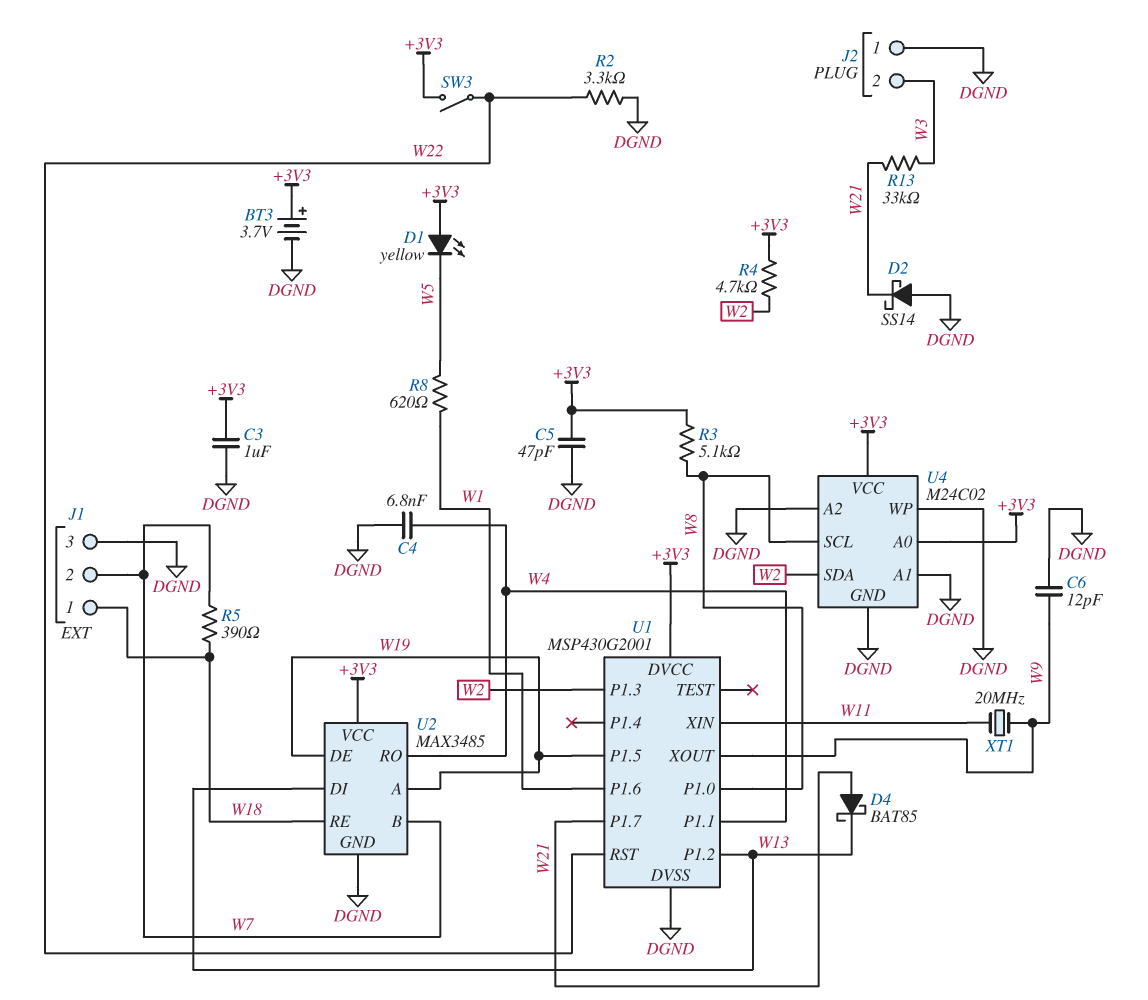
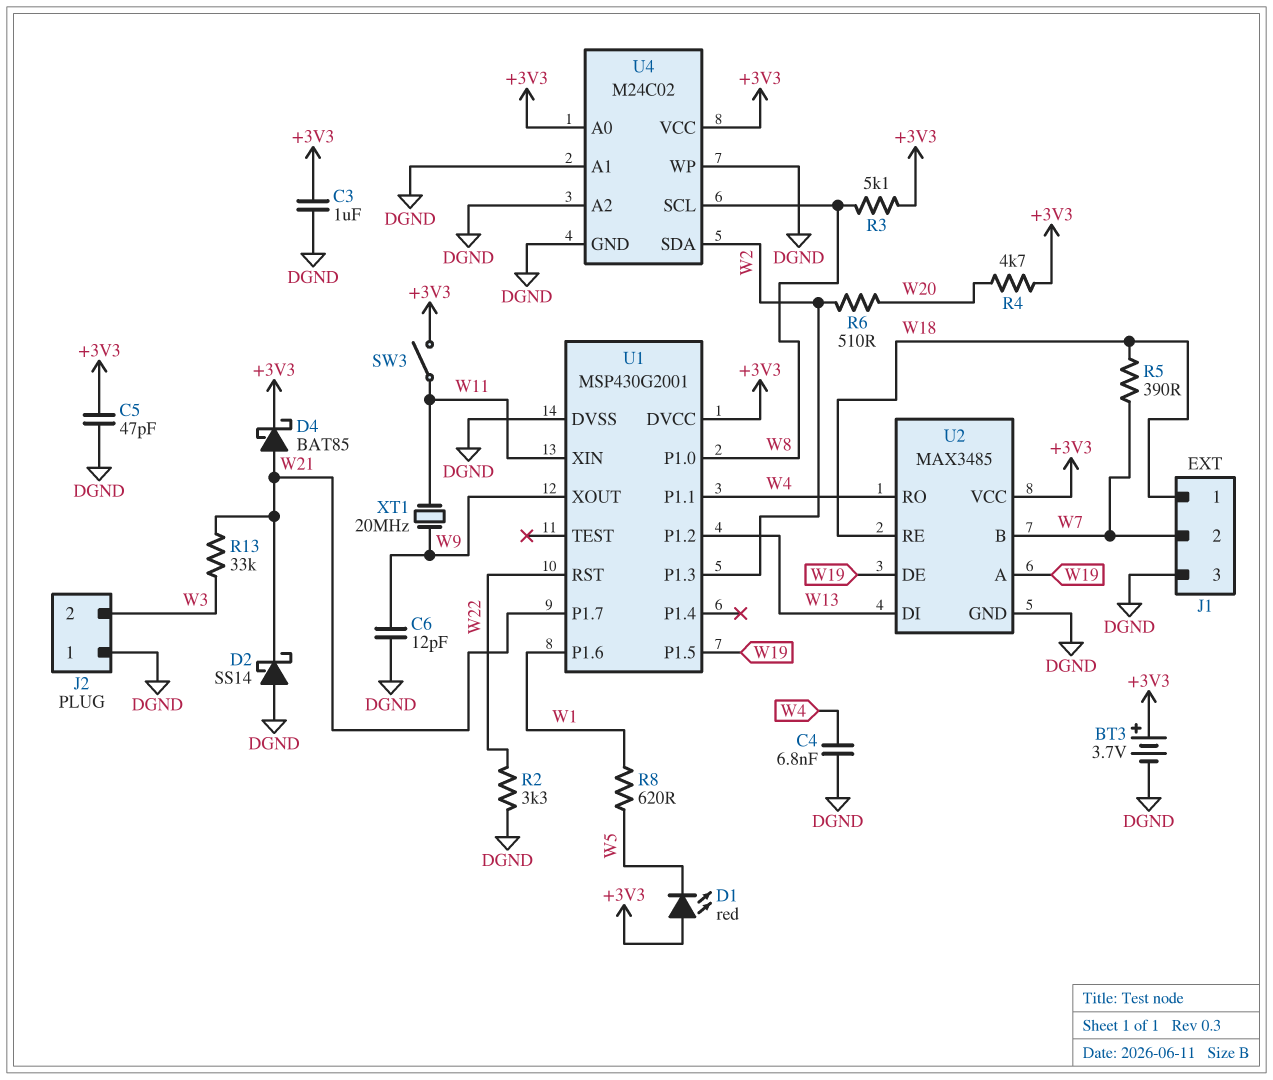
D1: LED yellow (A +3V3, K W5) -> LED red (A +3V3, K W5)
D4: schottky BAT85 (A W21, K W13) -> schottky BAT85 (A W21, K +3V3)
R4: 4.7k (+3V3, W2) -> 4.7k (+3V3, W20)
R6: none -> 510 (W2, W20)
SW3: switch (+3V3, W22) -> switch (+3V3, W11)

